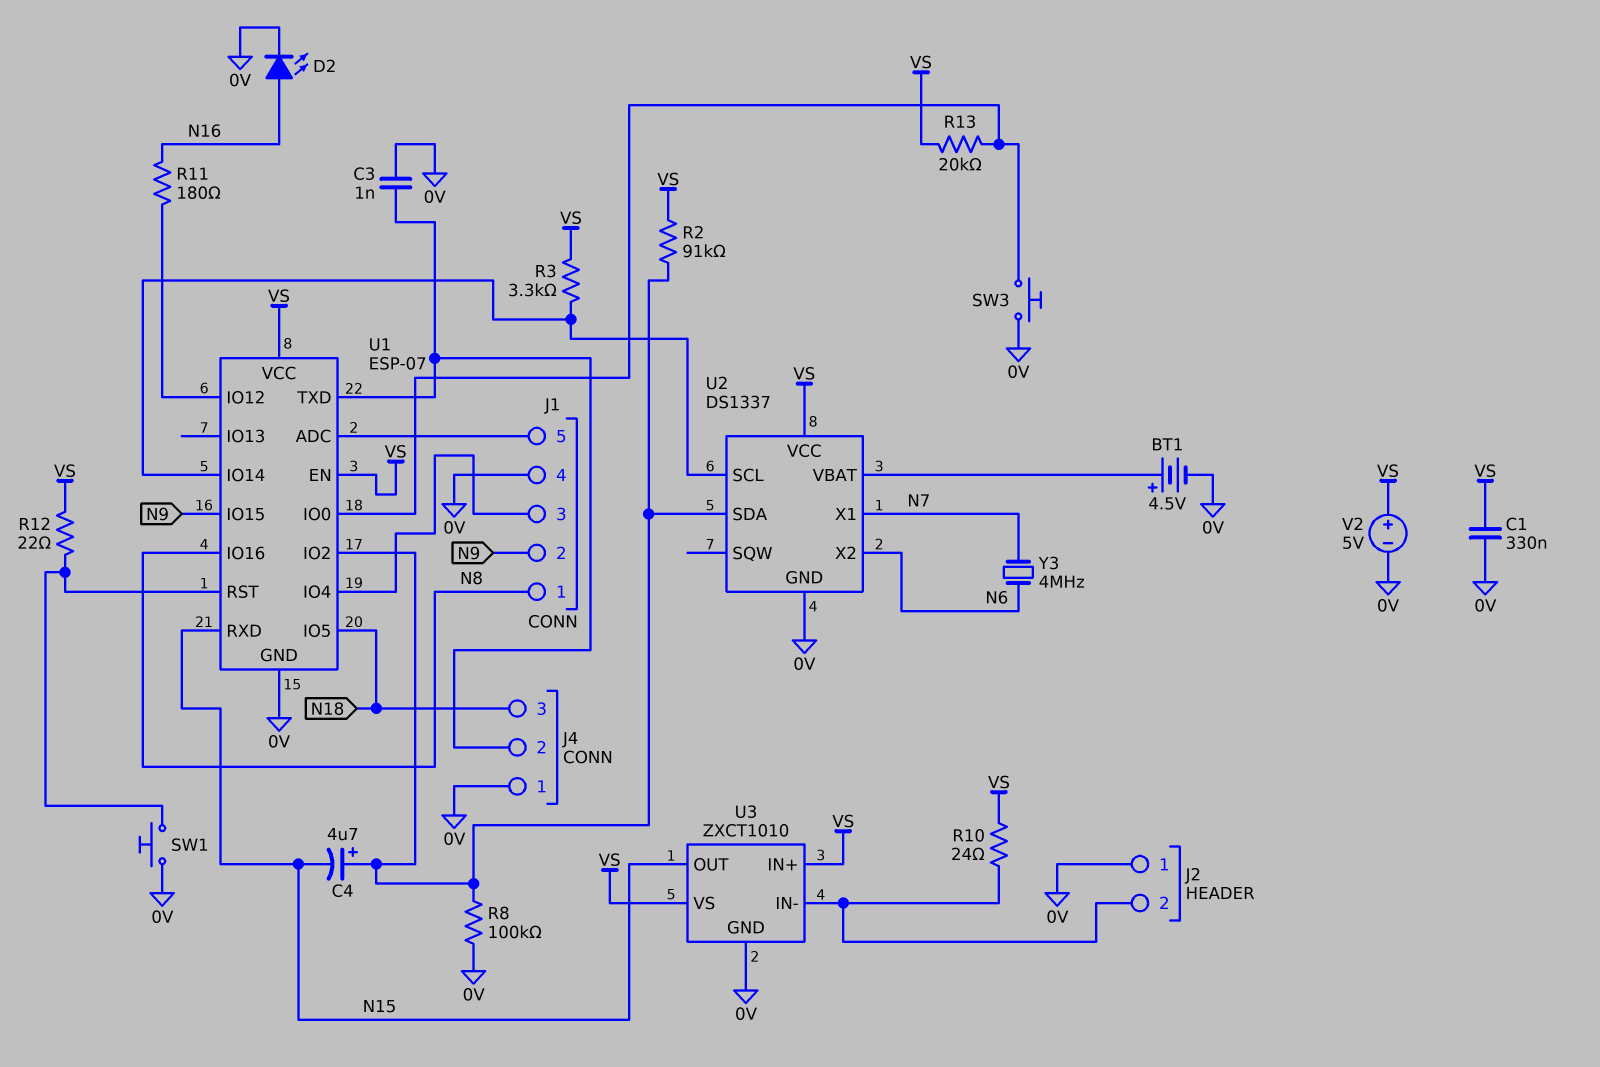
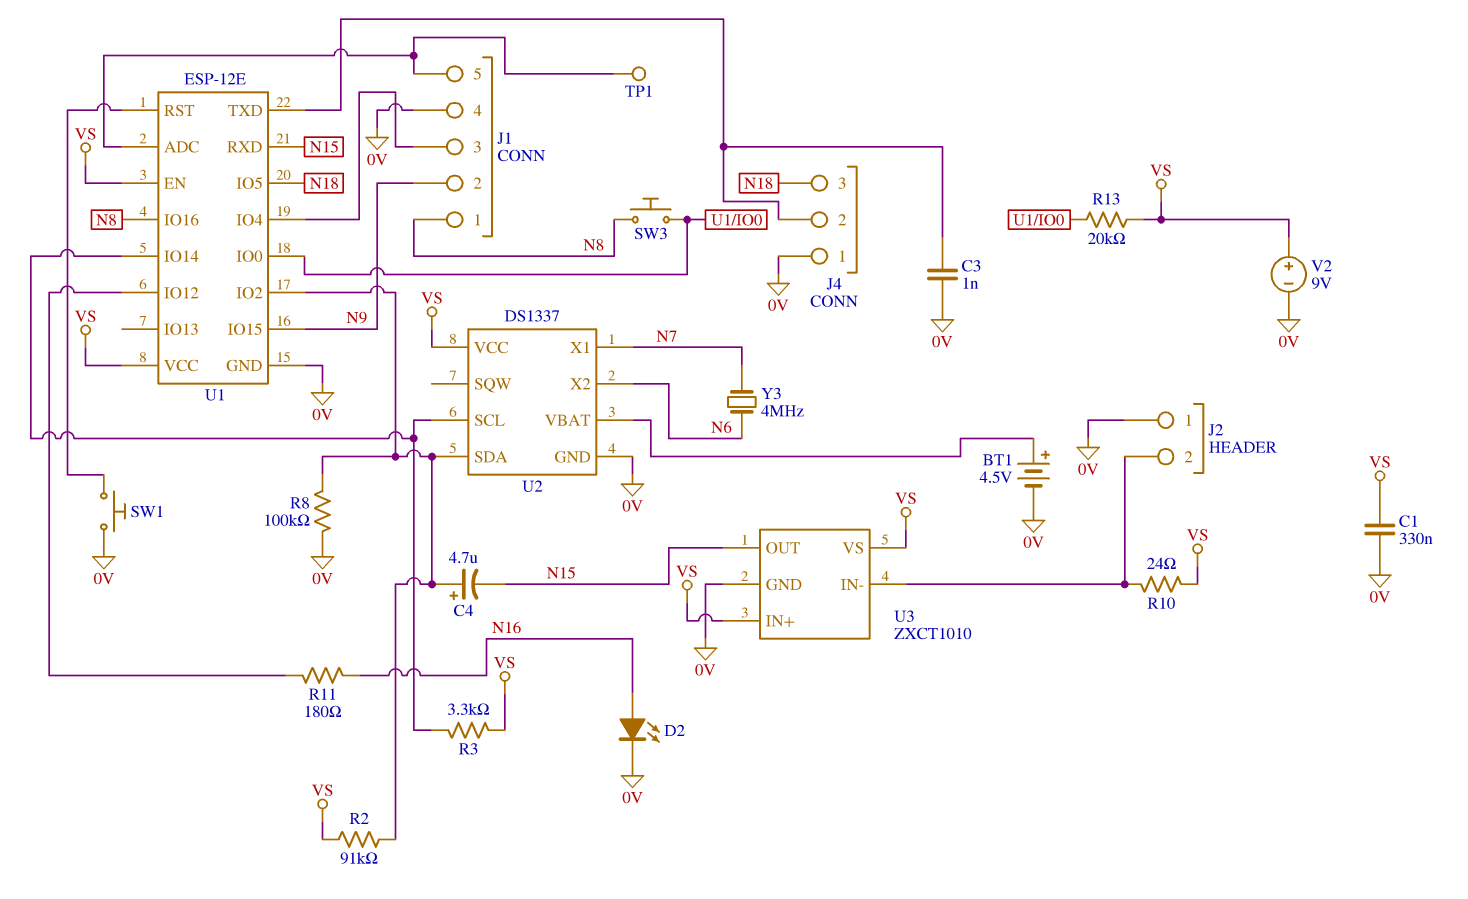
R12: 22 (U1/RST, VS) -> none
SW3: button (0V, U1/IO0) -> button (N8, U1/IO0)
TP1: none -> test point (J1/5)
U1: ESP-07 -> ESP-12E
V2: 5V (plus VS, minus 0V) -> 9V (plus VS, minus 0V)

